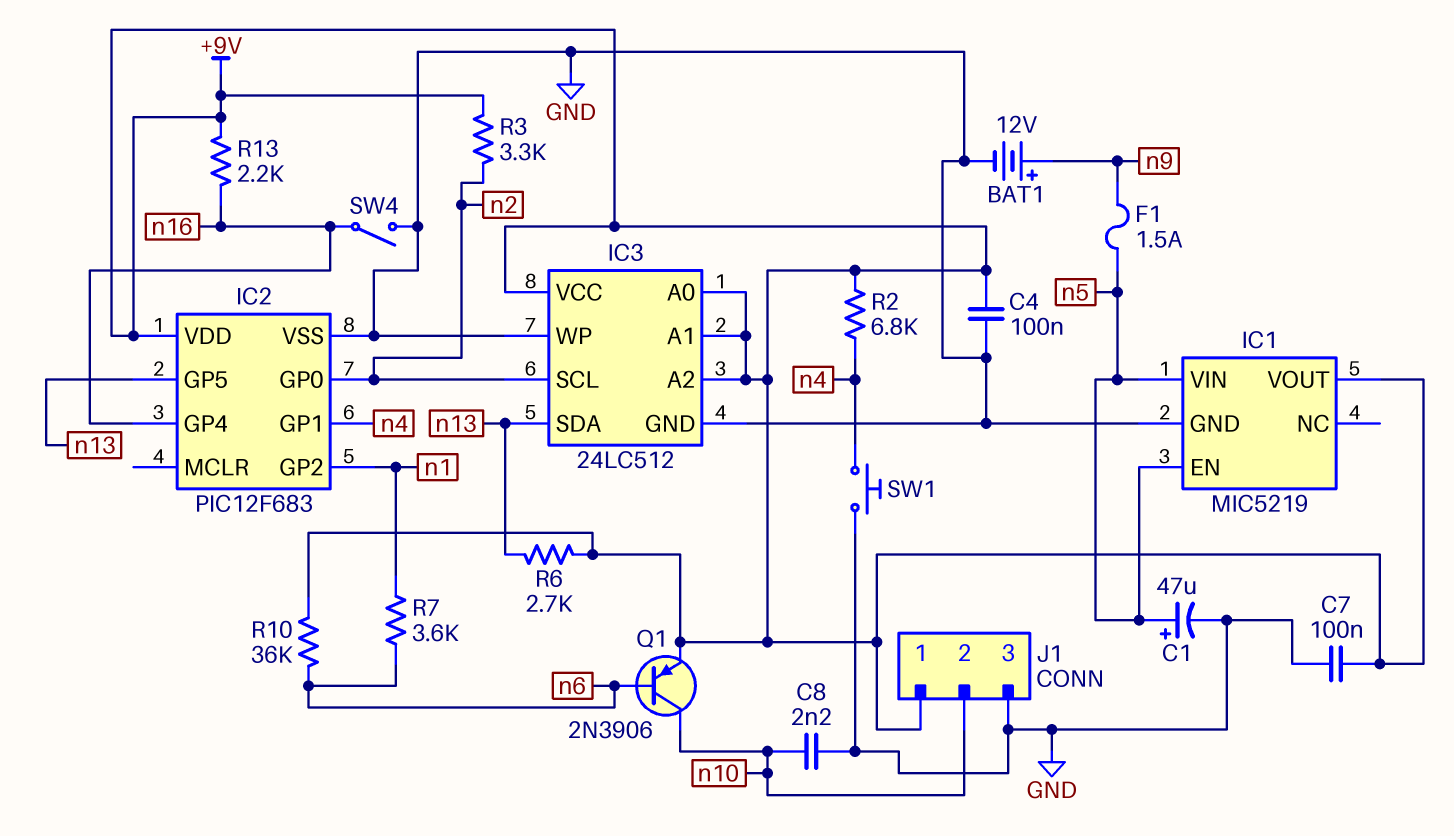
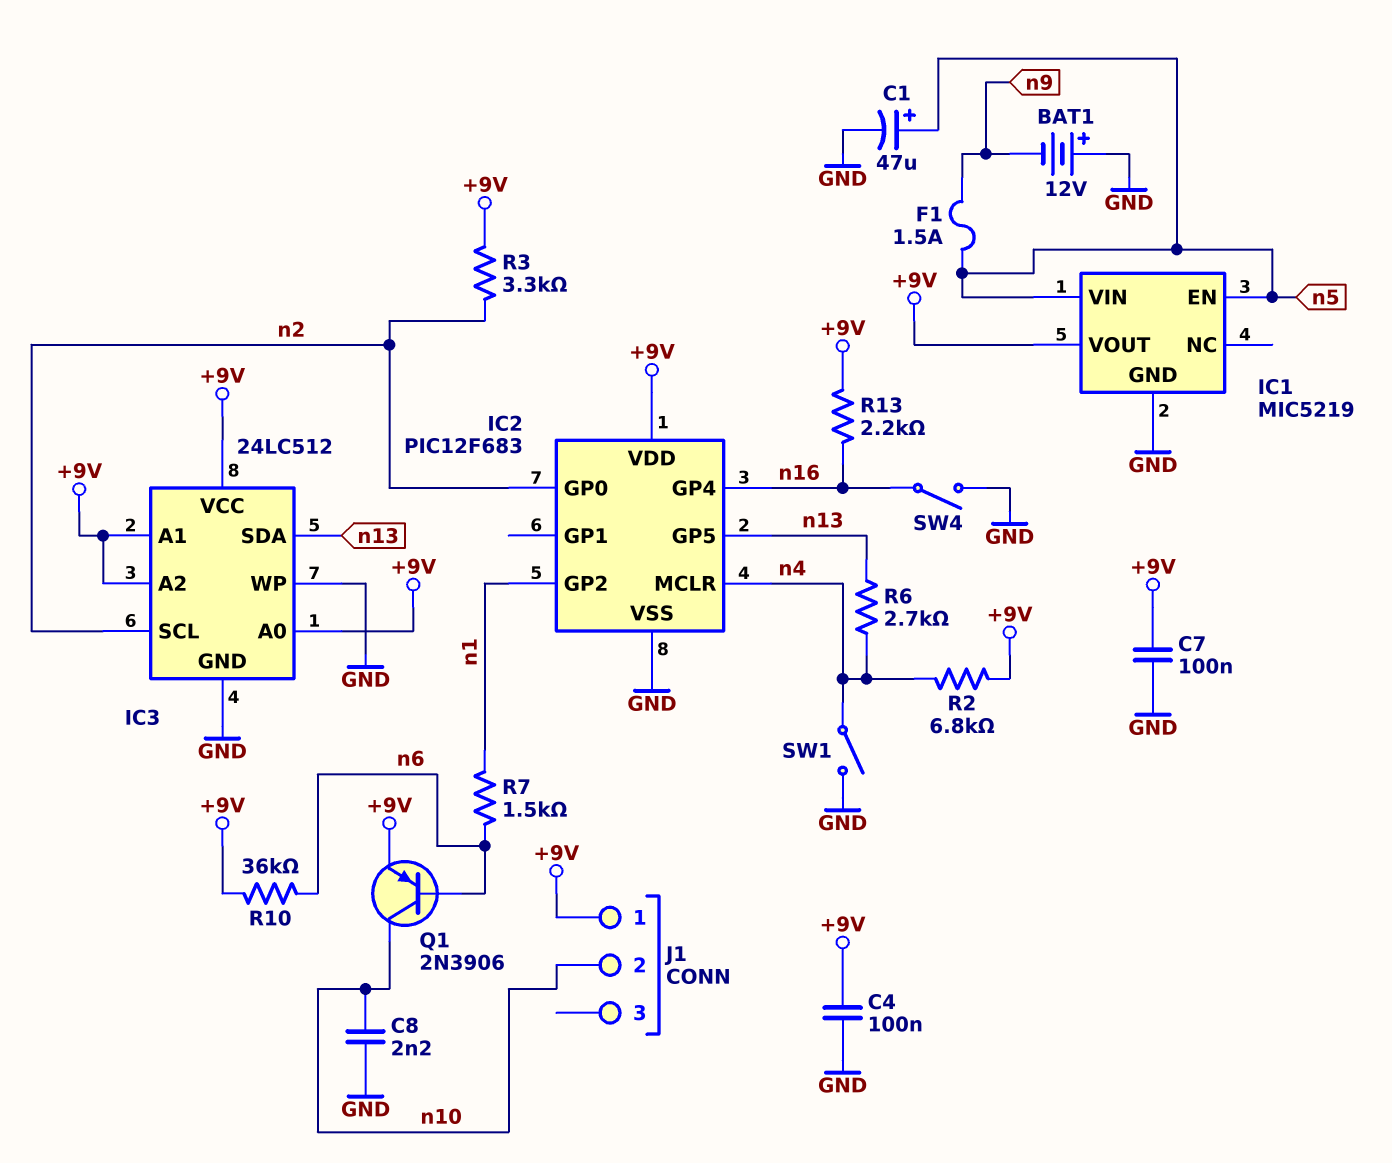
BAT1: 12V (plus n9, minus GND) -> 12V (plus GND, minus n9)
IC2 pin GP1: n4 -> none
IC2 pin MCLR: none -> n4
J1 pin 3: GND -> none
R6: 2.7k (+9V, n13) -> 2.7k (n4, n13)
R7: 3.6k (n1, n6) -> 1.5k (n1, n6)
SW1: button (GND, n4) -> switch (GND, n4)

